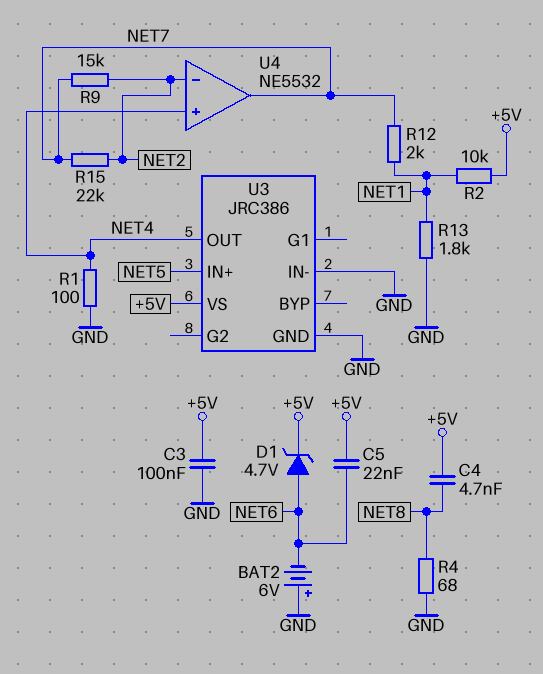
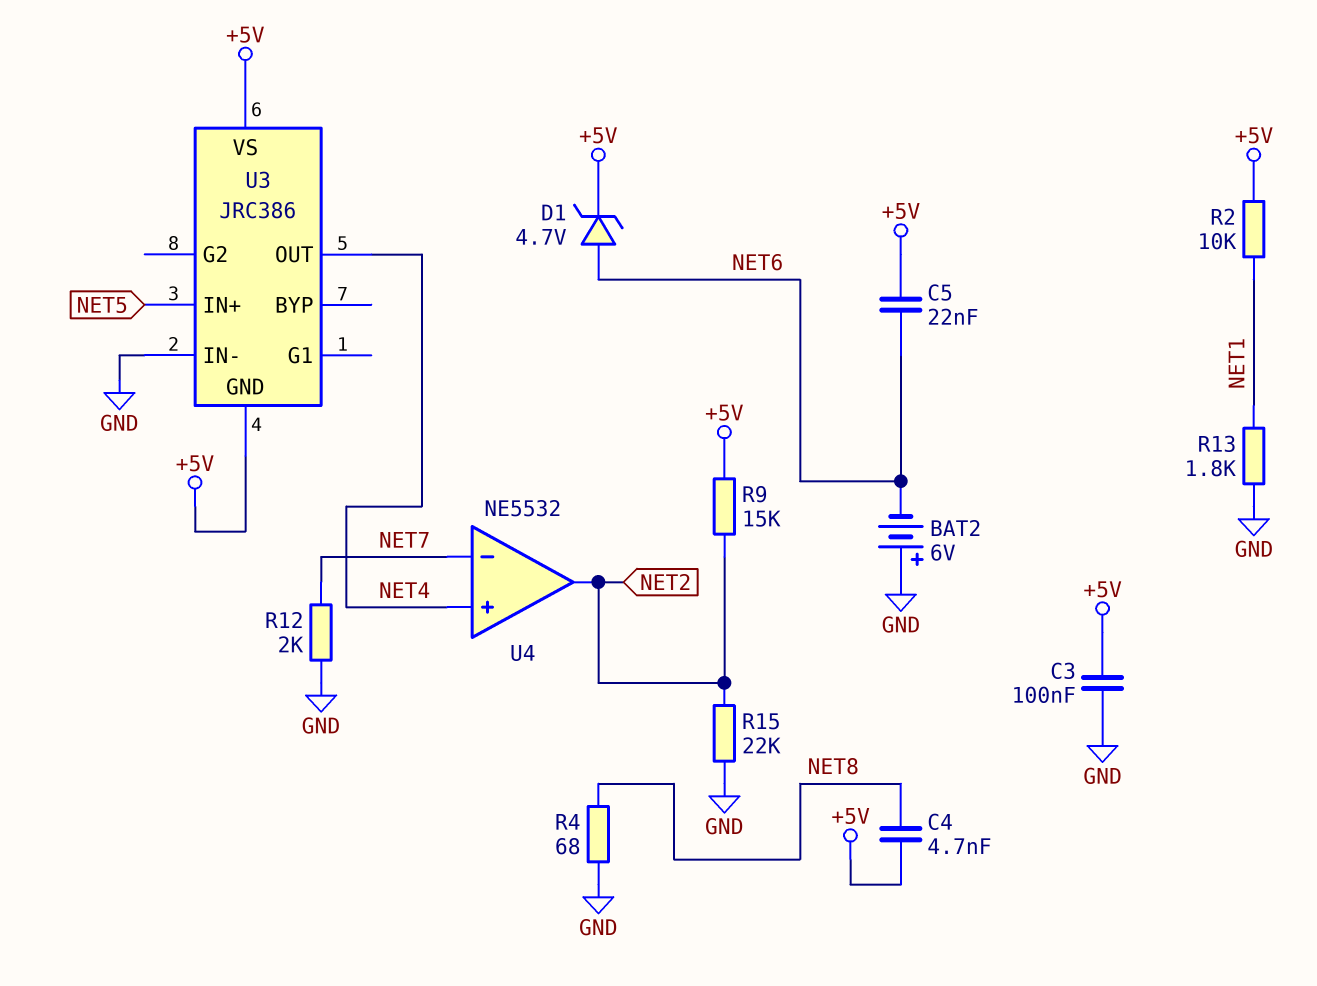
R1: 100 (GND, NET4) -> none
R9: 15k (NET2, NET7) -> 15k (+5V, NET2)
R12: 2k (NET1, NET7) -> 2k (GND, NET7)
R15: 22k (NET2, NET7) -> 22k (GND, NET2)
U3 pin GND: GND -> +5V
U4 pin in-: NET2 -> NET7
U4 pin out: NET7 -> NET2

